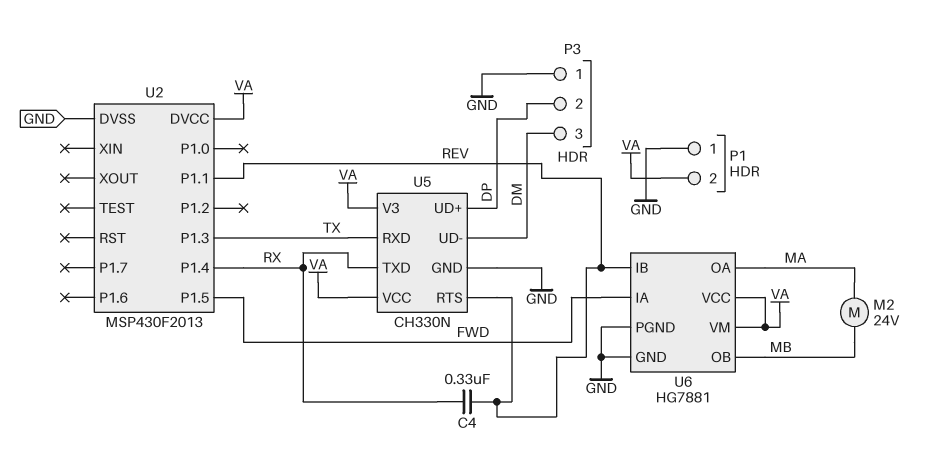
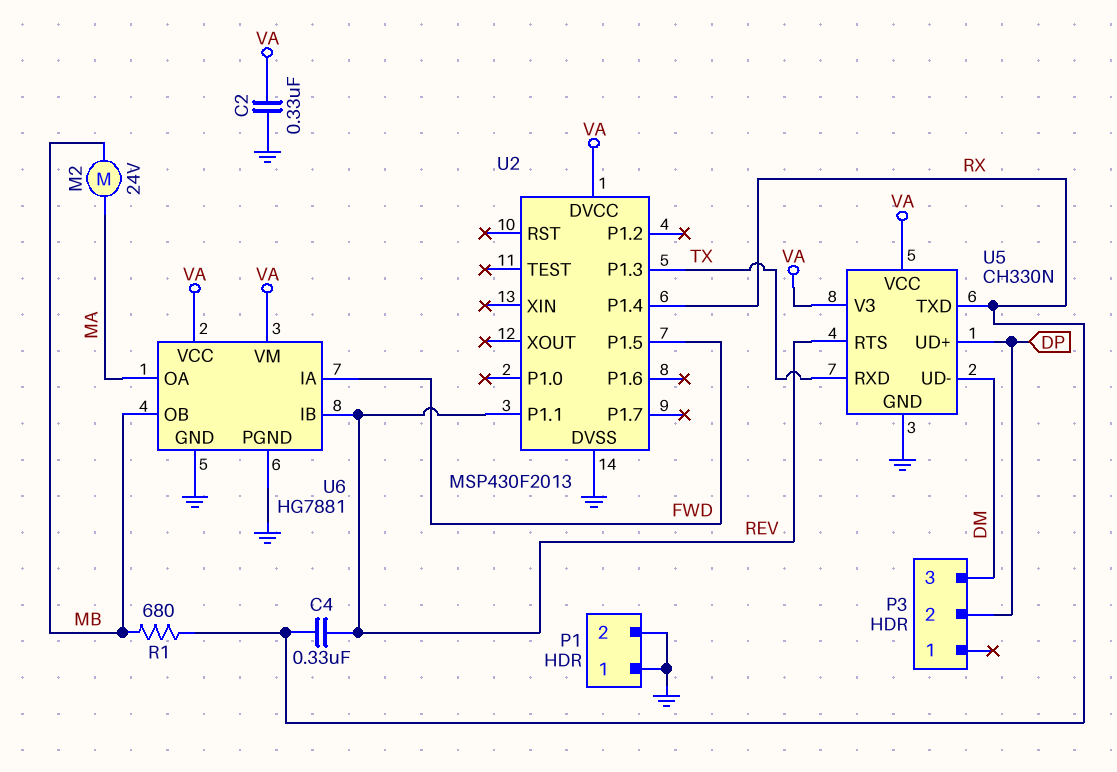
C2: none -> 330nF (GND, VA)
P1 pin 2: VA -> GND
P3 pin 1: GND -> none
R1: none -> 680 (MB, RX)

